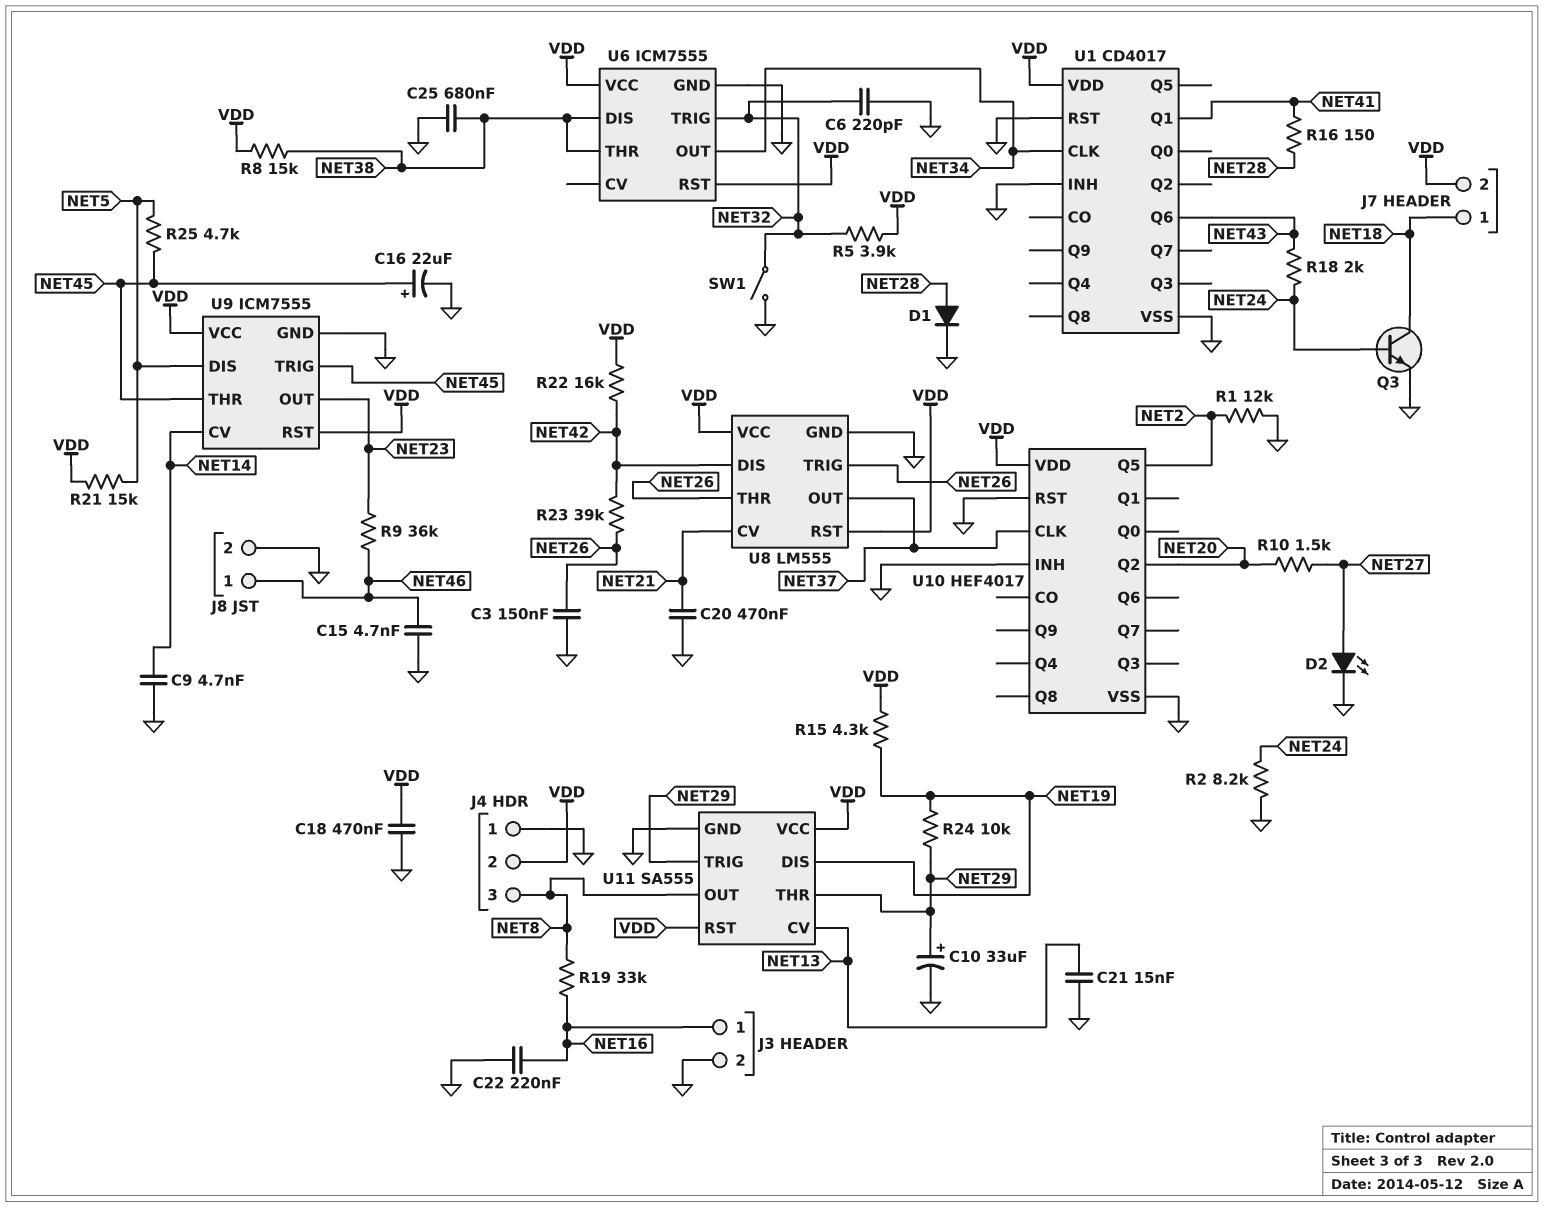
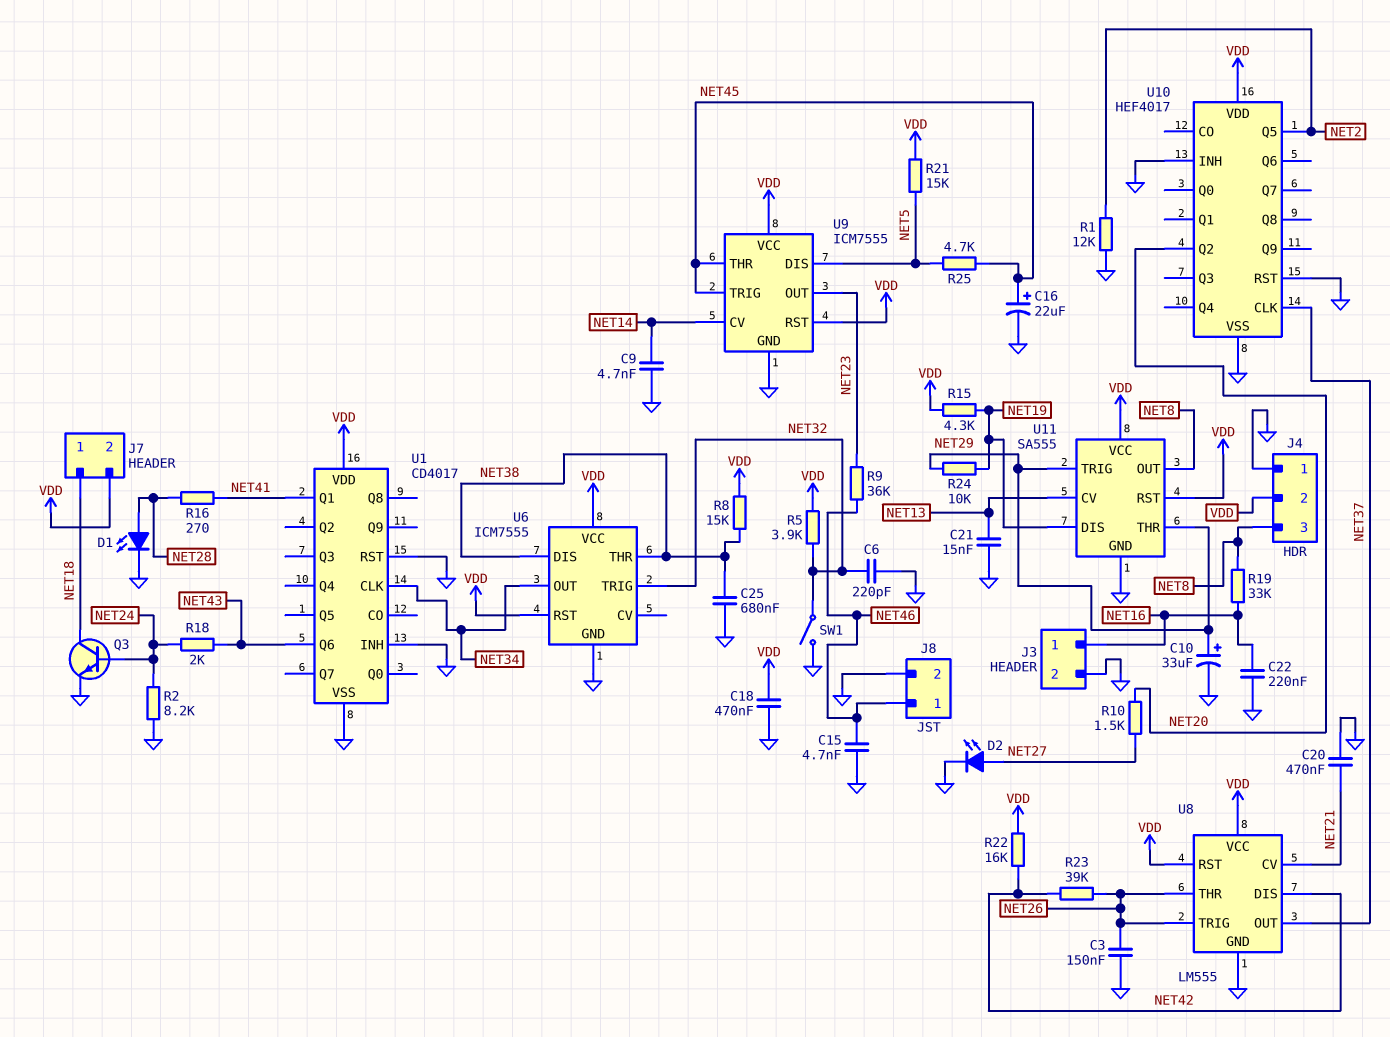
D1: diode (A NET28, K GND) -> LED (A NET28, K GND)
R16: 150 (NET28, NET41) -> 270 (NET28, NET41)

